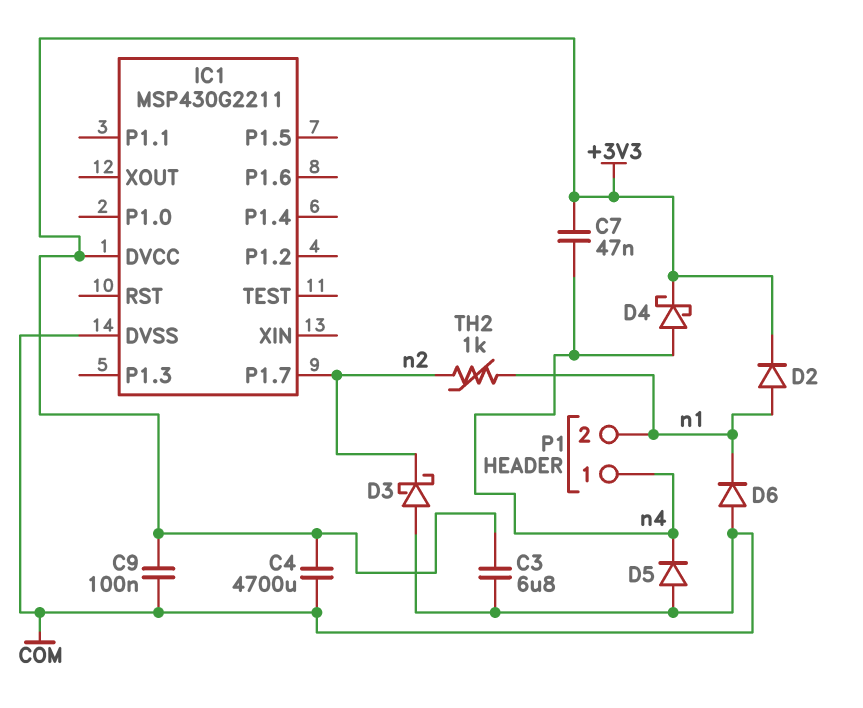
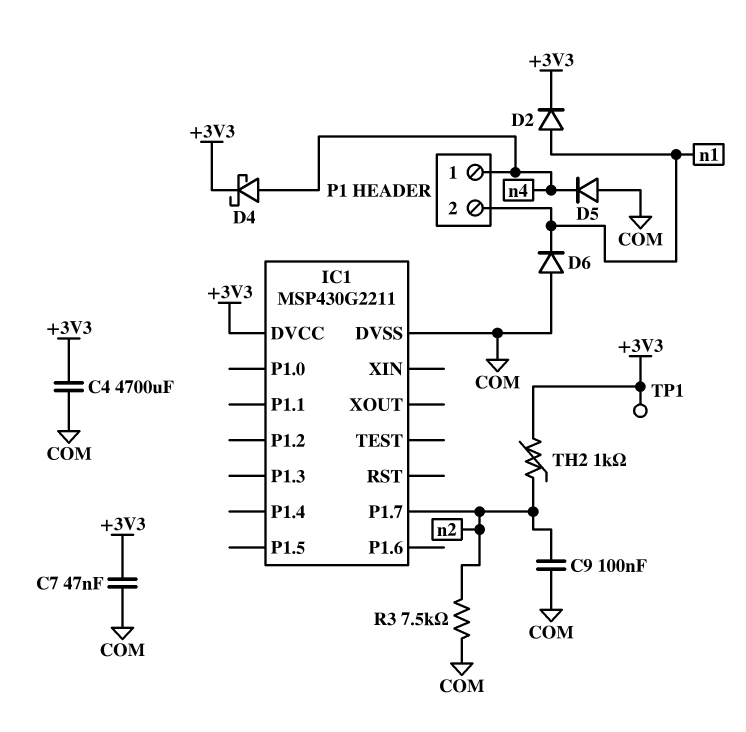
C3: 6.8uF (+3V3, COM) -> none
C7: 47nF (+3V3, n4) -> 47nF (+3V3, COM)
C9: 100nF (+3V3, COM) -> 100nF (COM, n2)
D3: schottky (A COM, K n2) -> none
R3: none -> 7.5k (COM, n2)
TH2: 1k (n1, n2) -> 1k (+3V3, n2)
TP1: none -> test point (+3V3)

